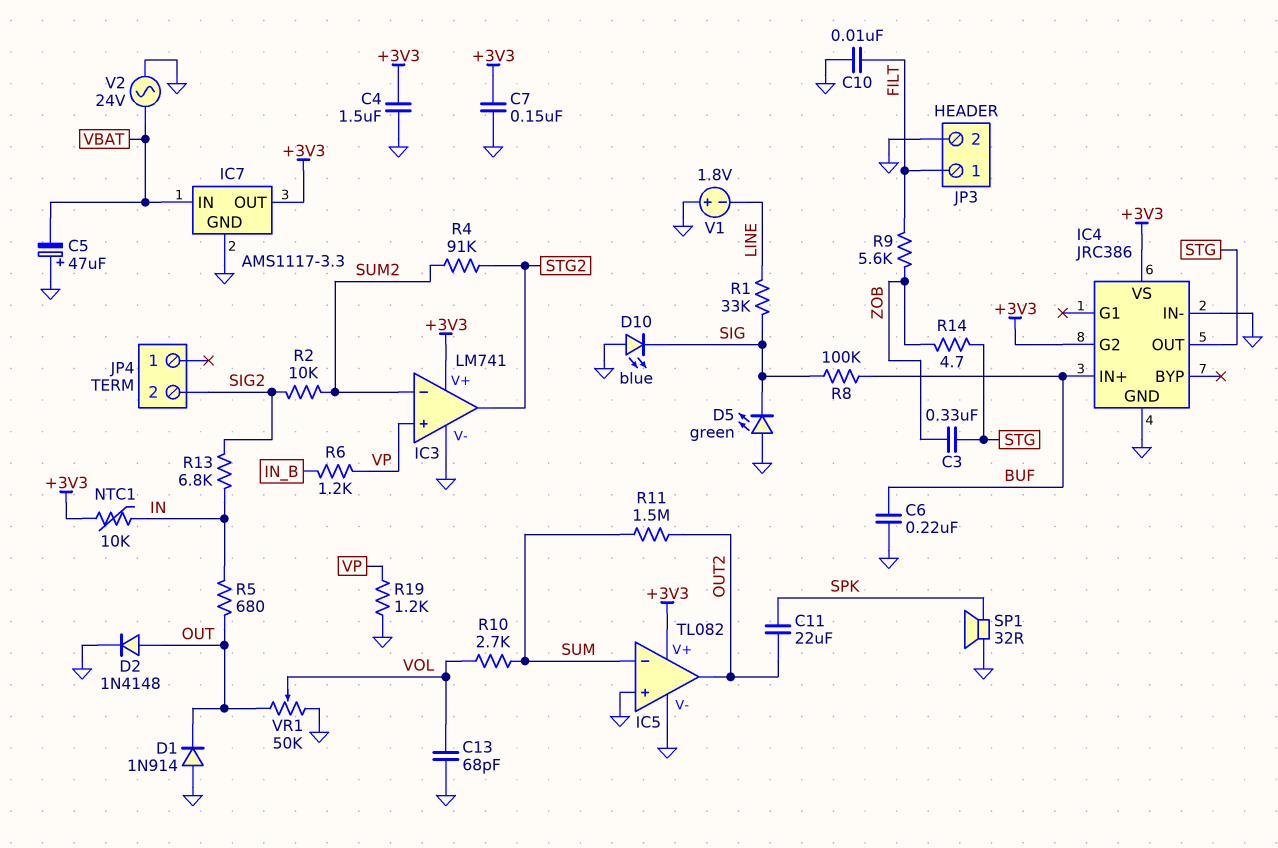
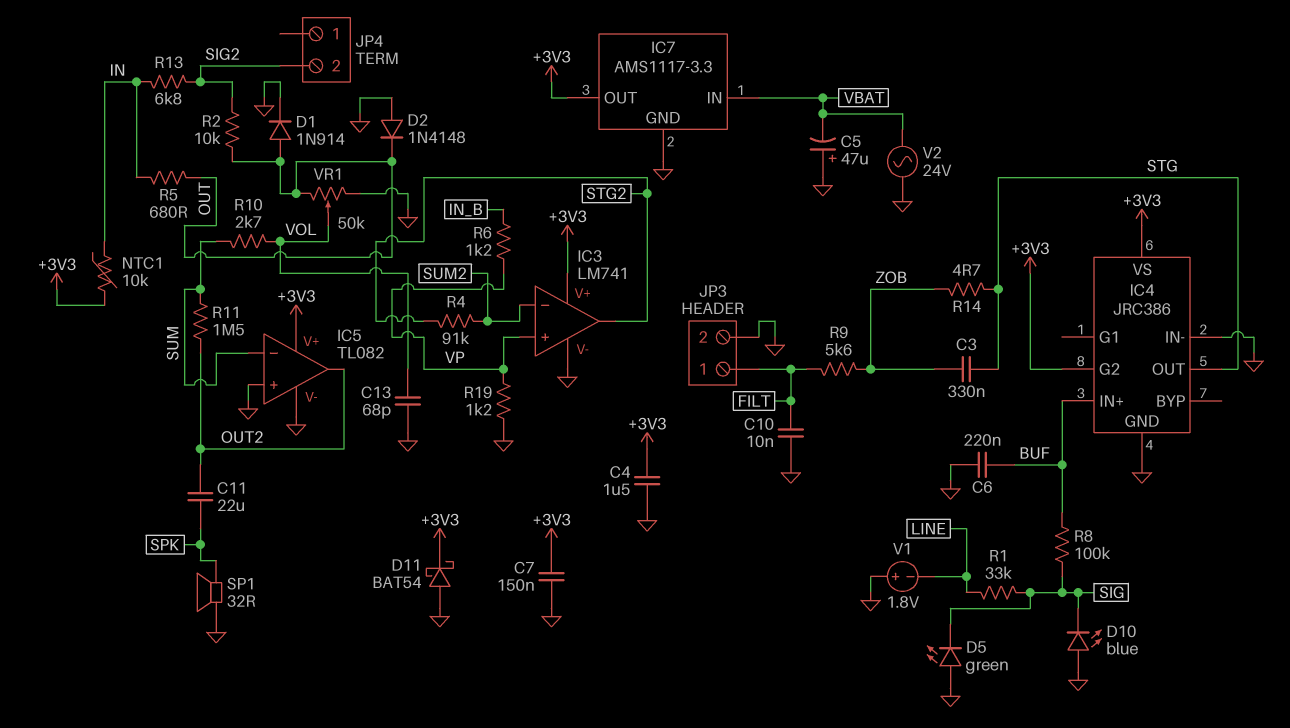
D1: diode 1N914 (A GND, K OUT) -> diode 1N914 (A OUT, K GND)
D2: diode 1N4148 (A OUT, K GND) -> diode 1N4148 (A GND, K OUT)
D11: none -> schottky BAT54 (A GND, K +3V3)
R2: 10k (SIG2, SUM2) -> 10k (OUT, SIG2)

